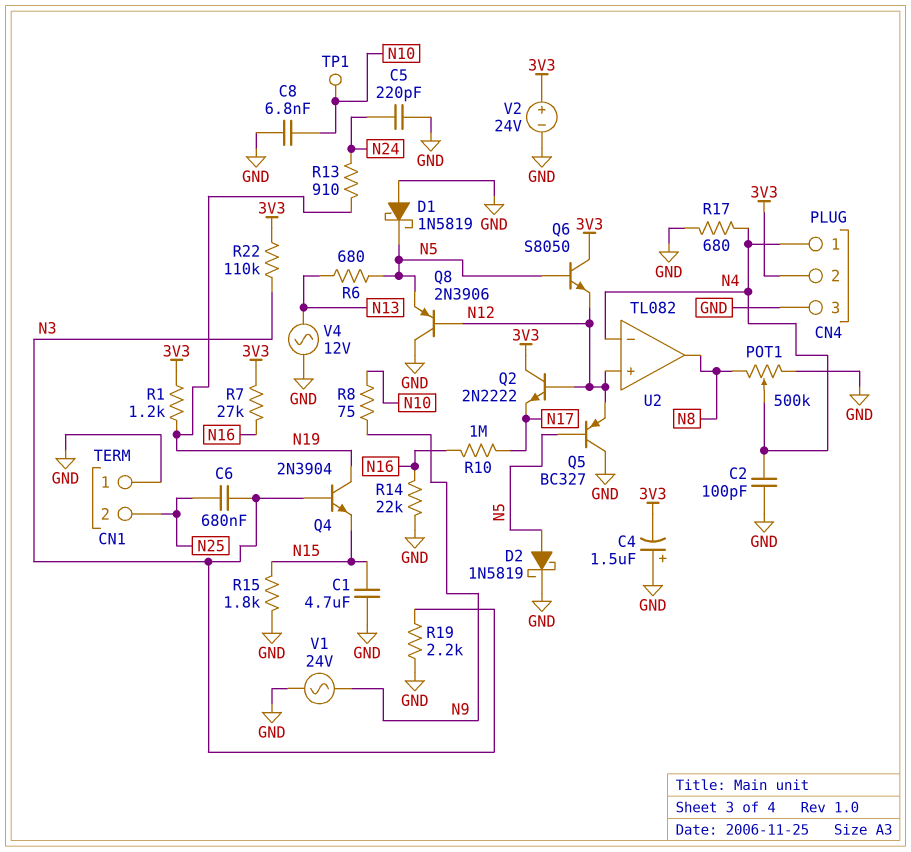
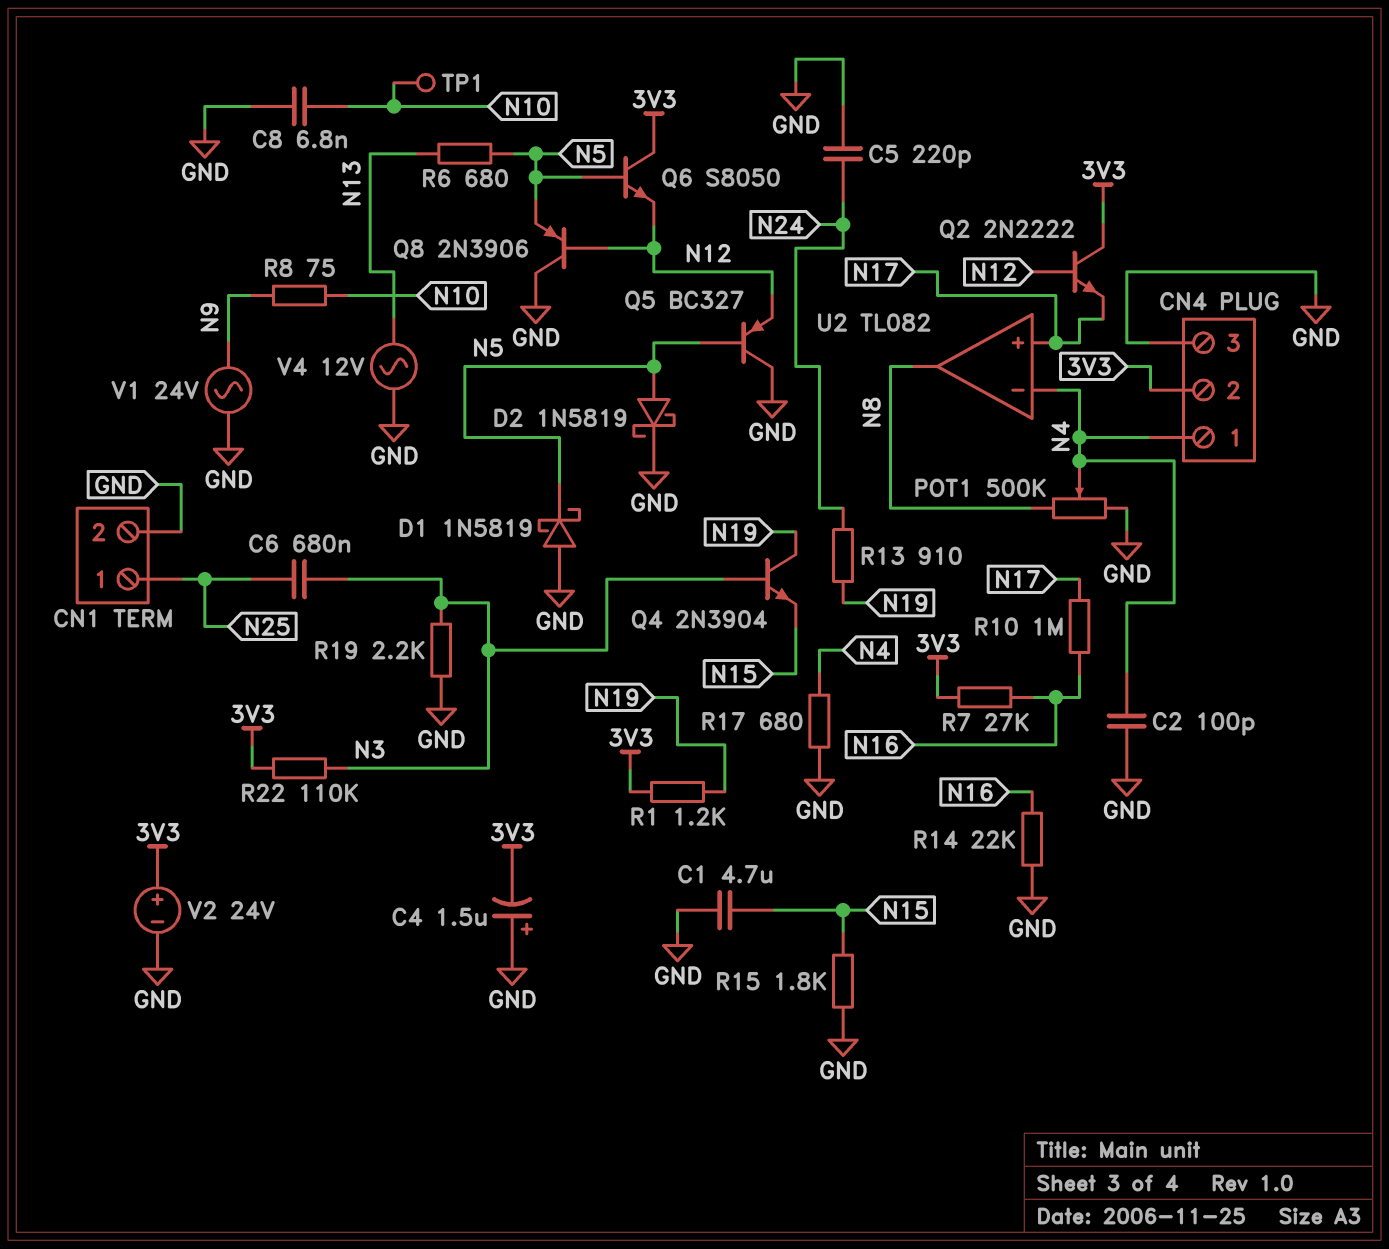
CN1 pin 1: GND -> N25
CN1 pin 2: N25 -> GND
U2 pin in+: N12 -> N17

